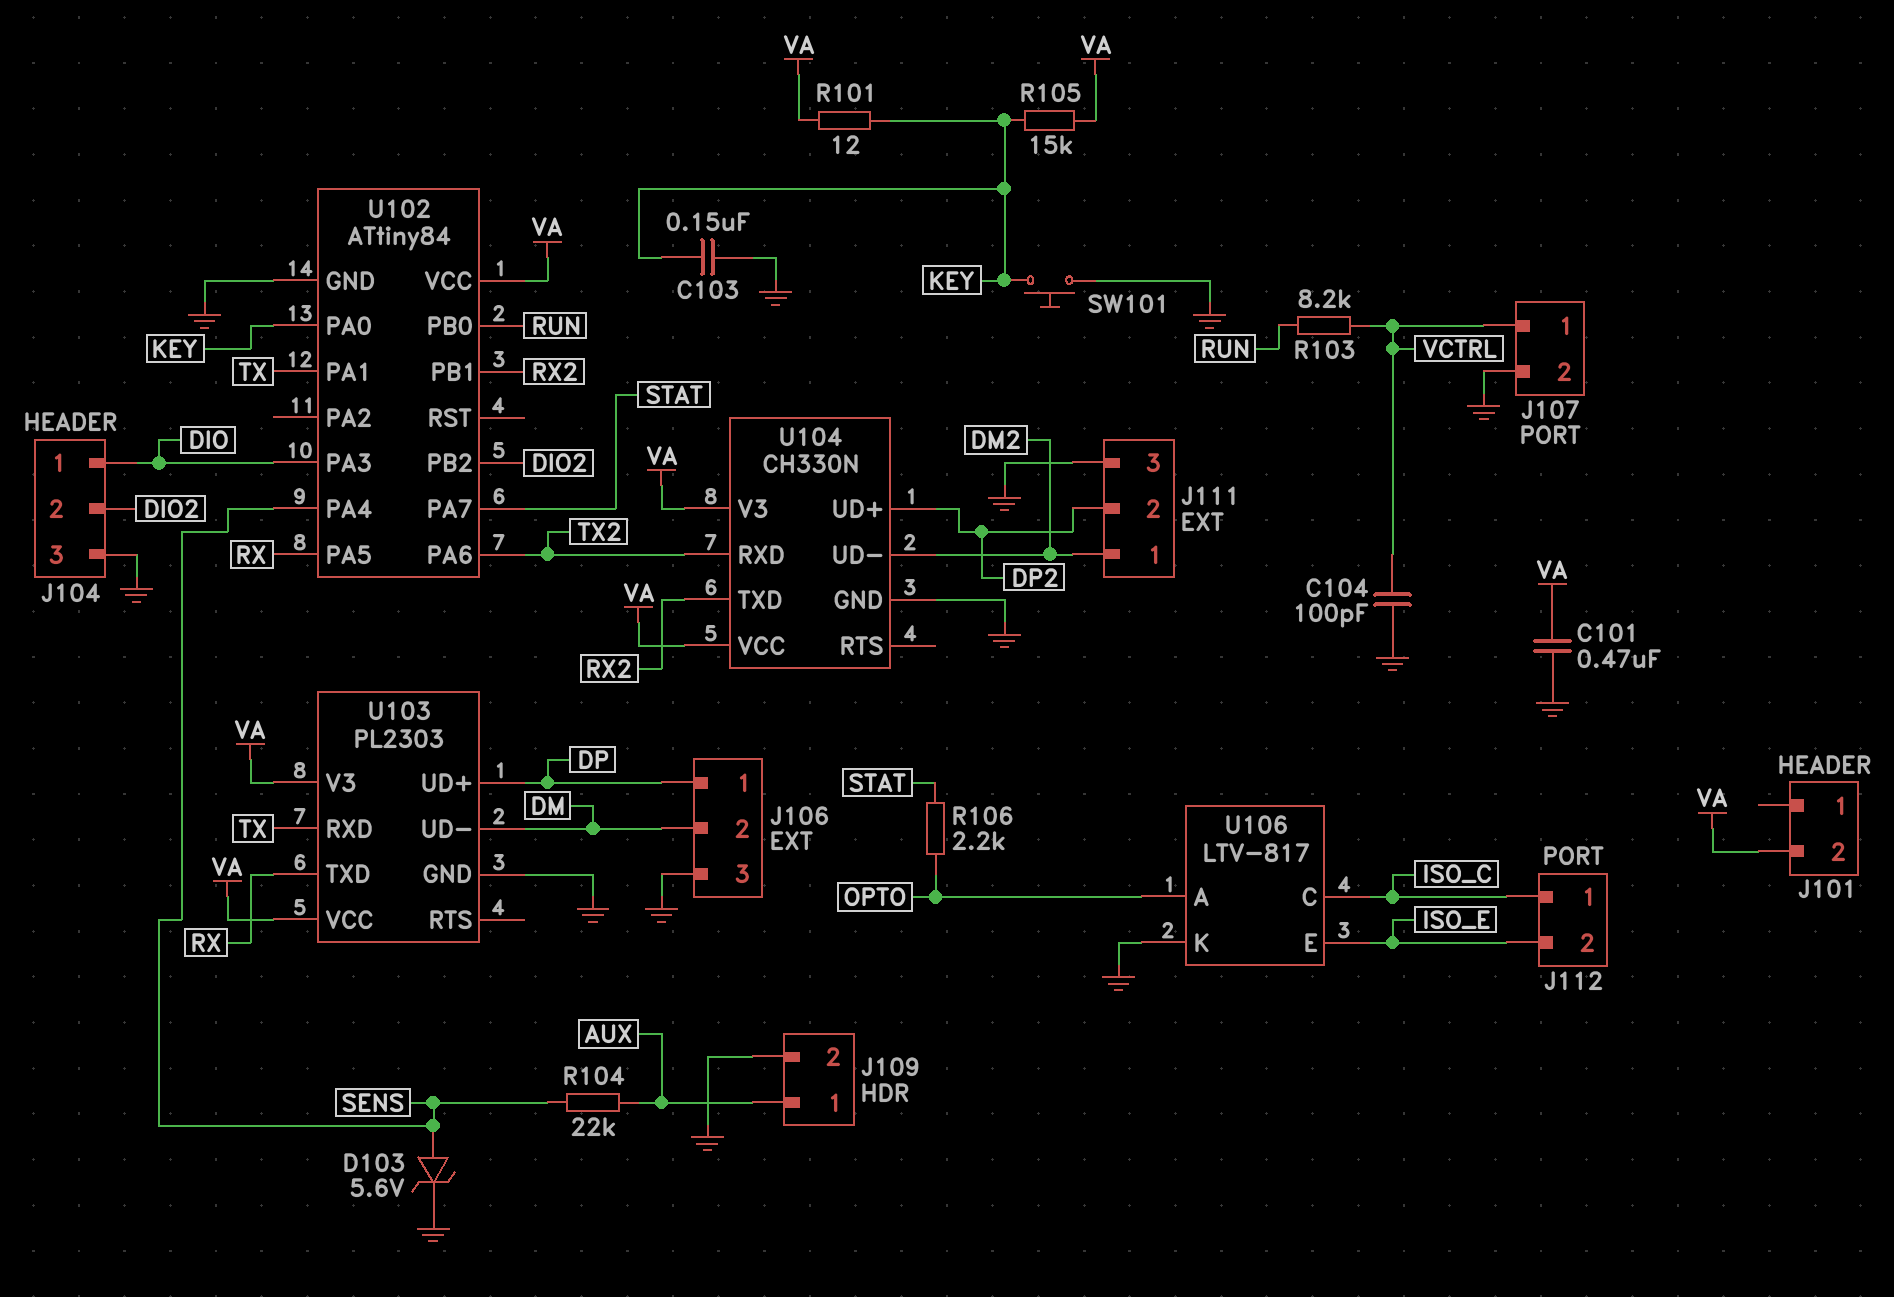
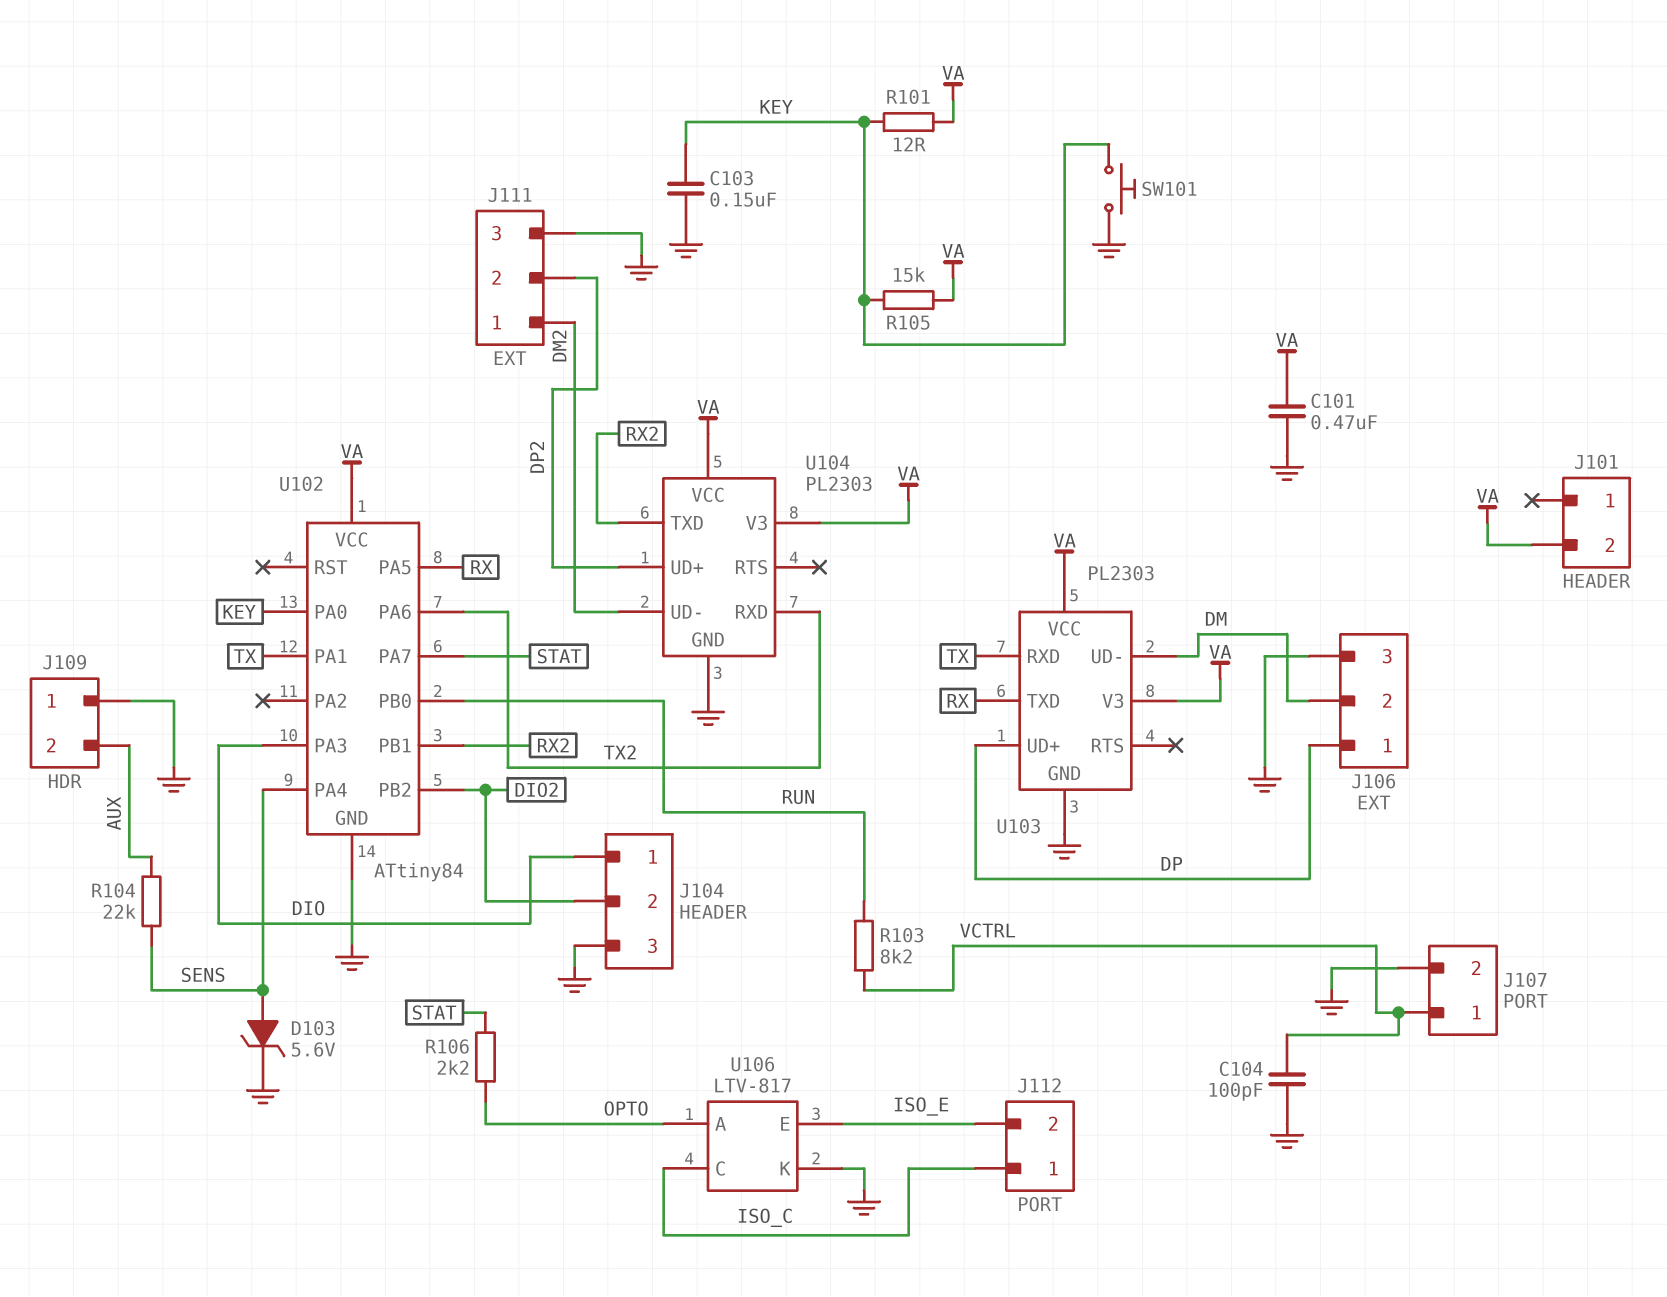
J109 pin 1: AUX -> GND
J109 pin 2: GND -> AUX
U104: CH330N -> PL2303

